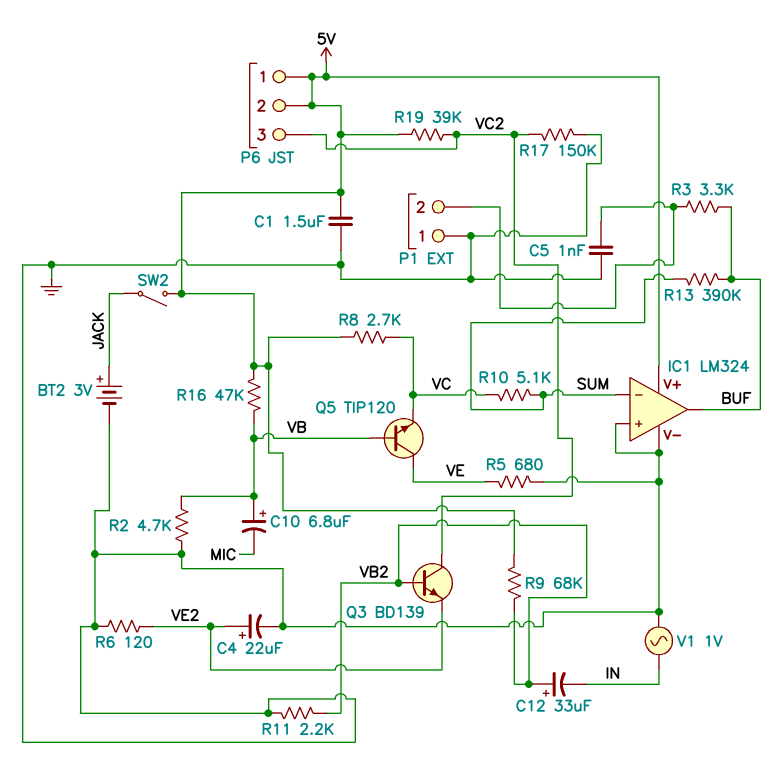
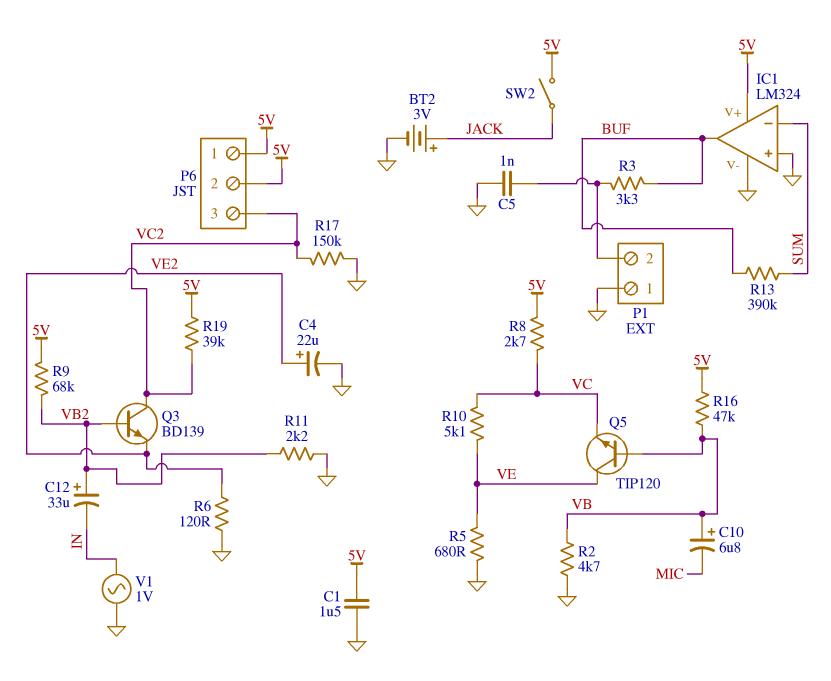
R10: 5.1k (SUM, VC) -> 5.1k (VC, VE)

